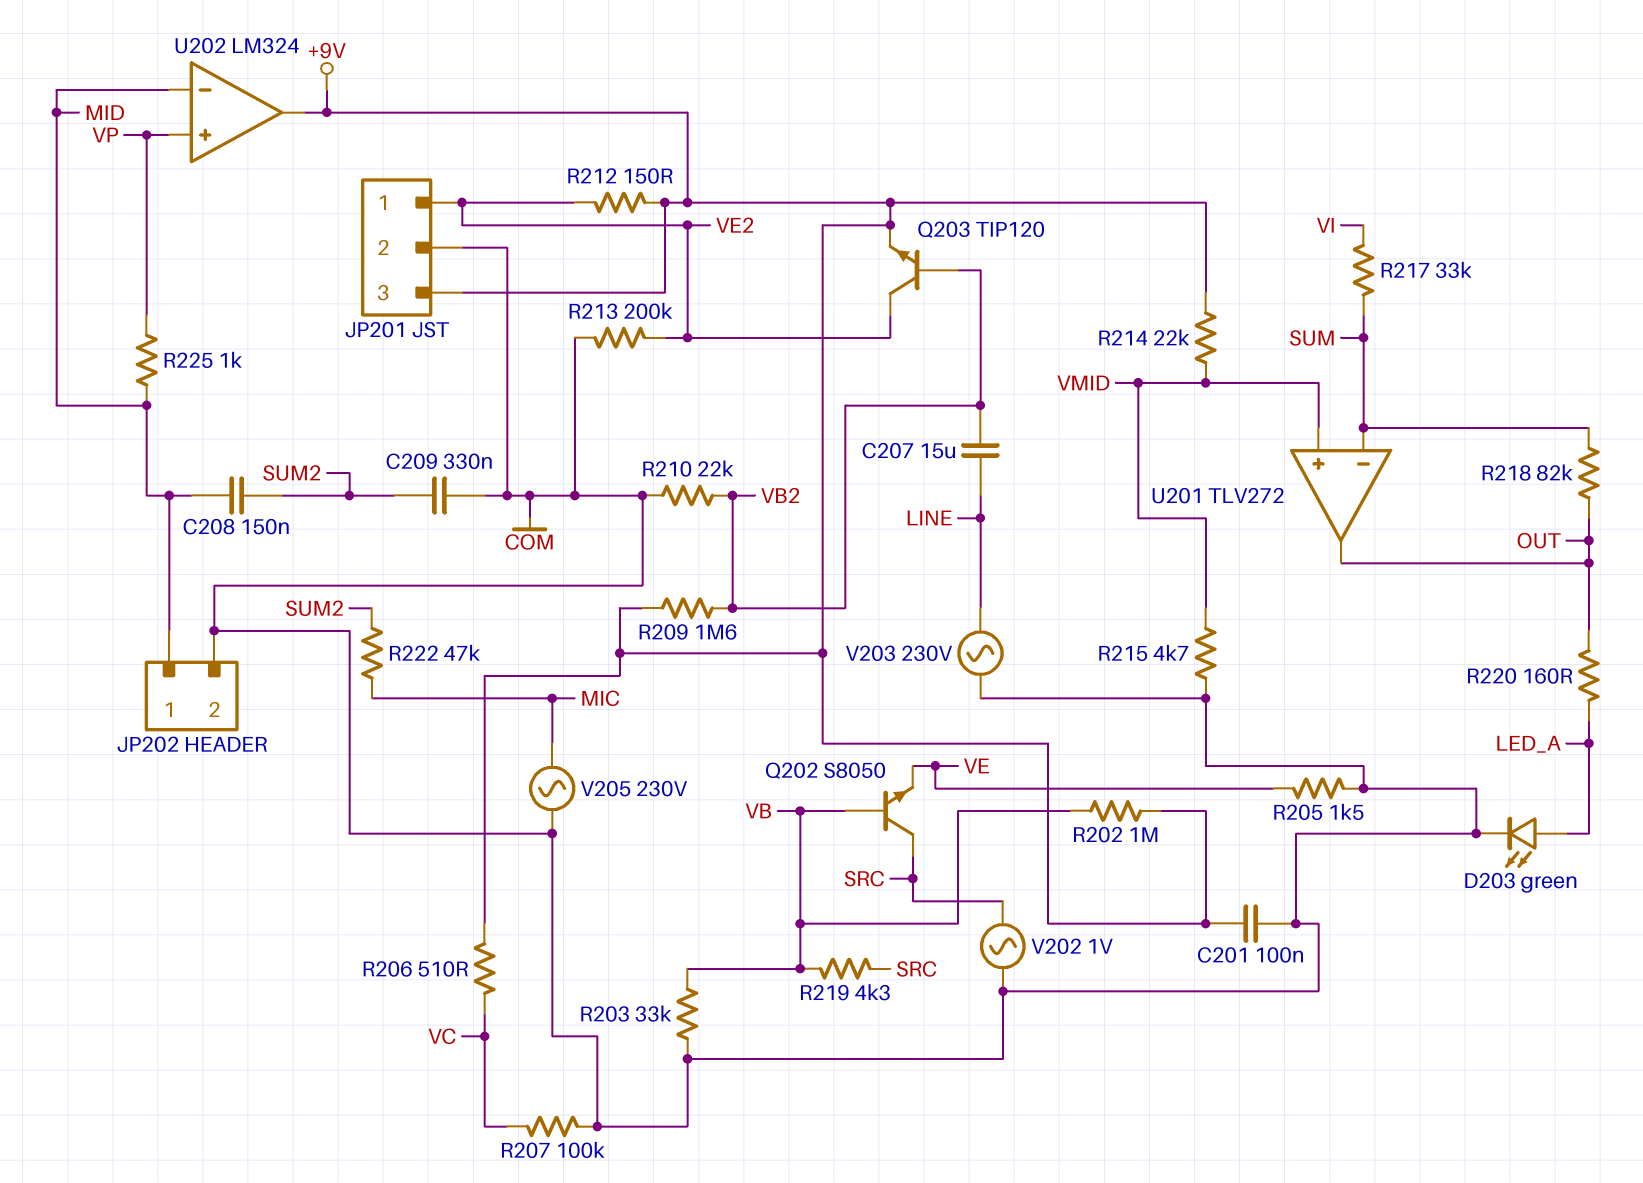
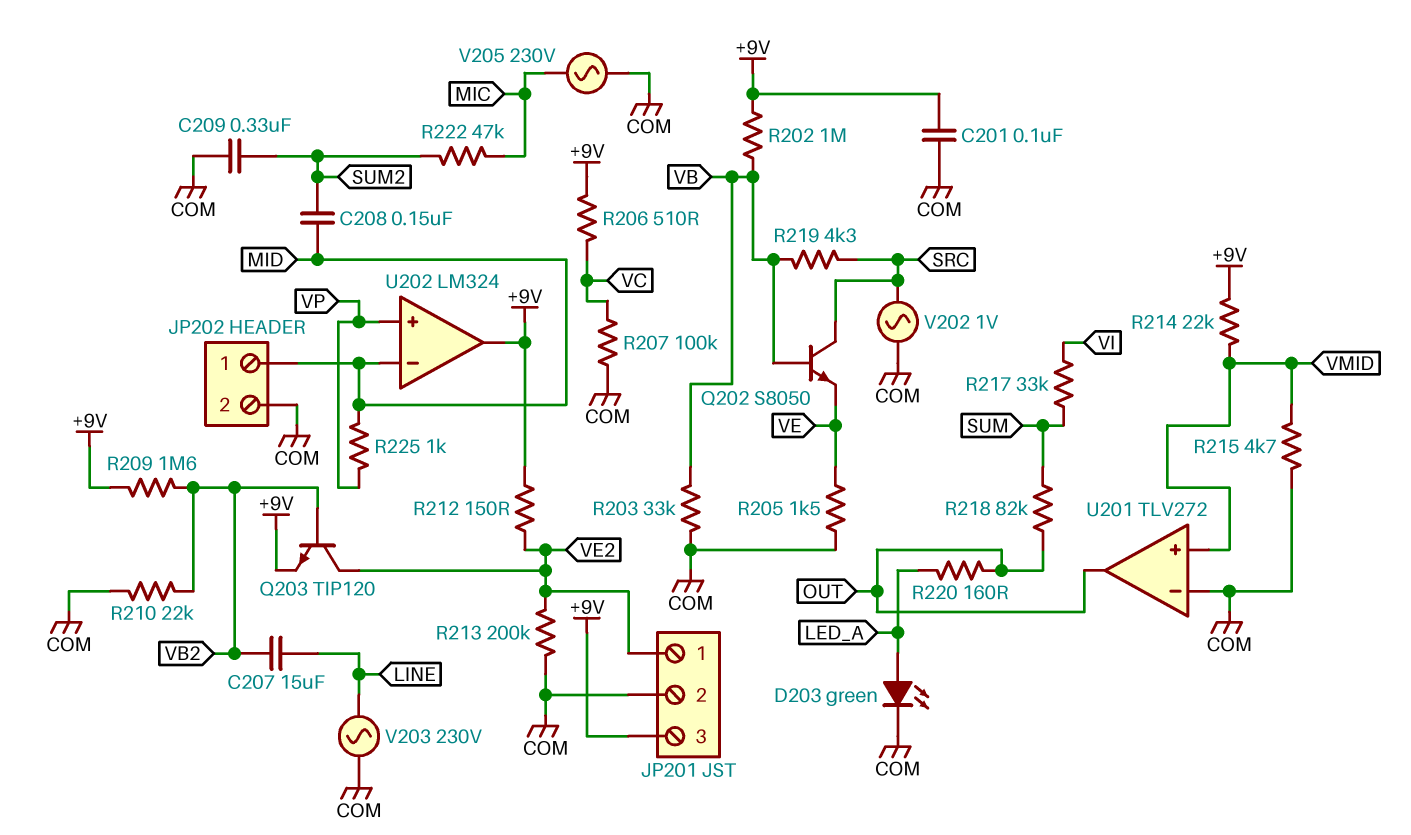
U201 pin in-: SUM -> COM

